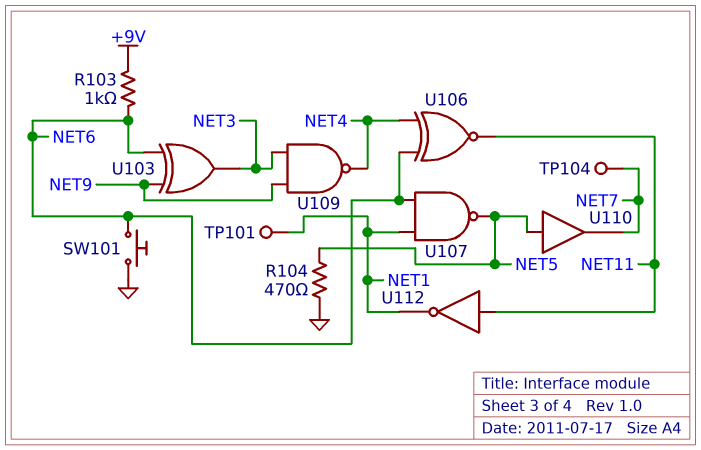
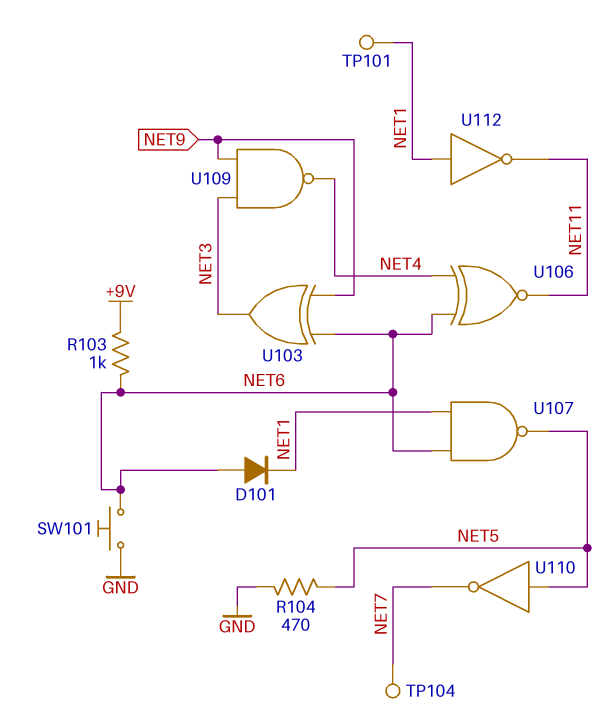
D101: none -> diode (A NET6, K NET1)
U110: buffer (in NET5, out NET7) -> NOT (in NET5, out NET7)
U112: NOT (in NET11, out NET1) -> NOT (in NET1, out NET11)

